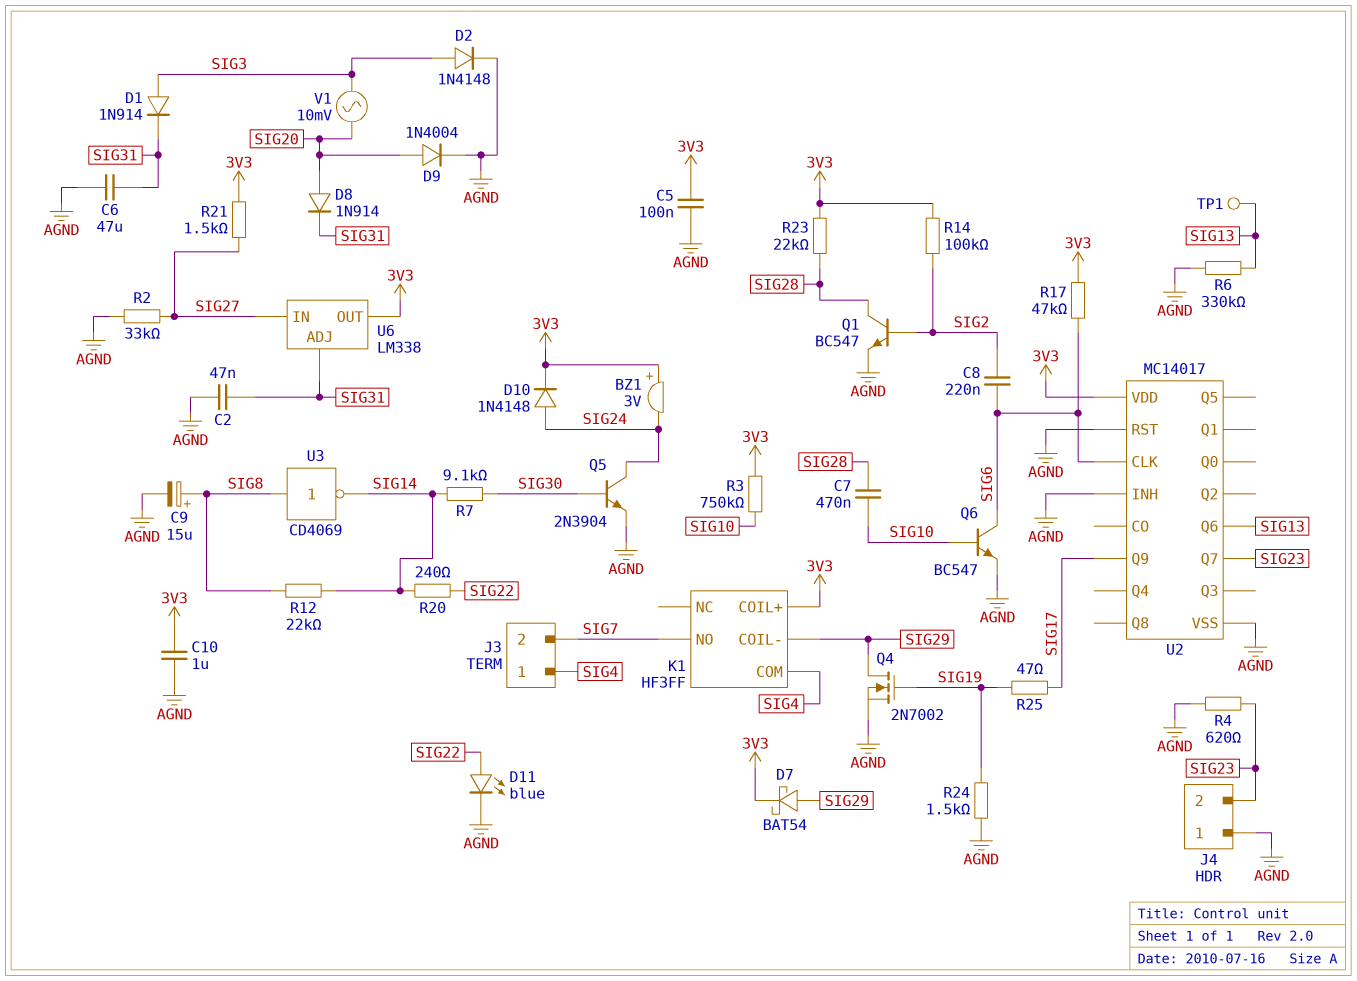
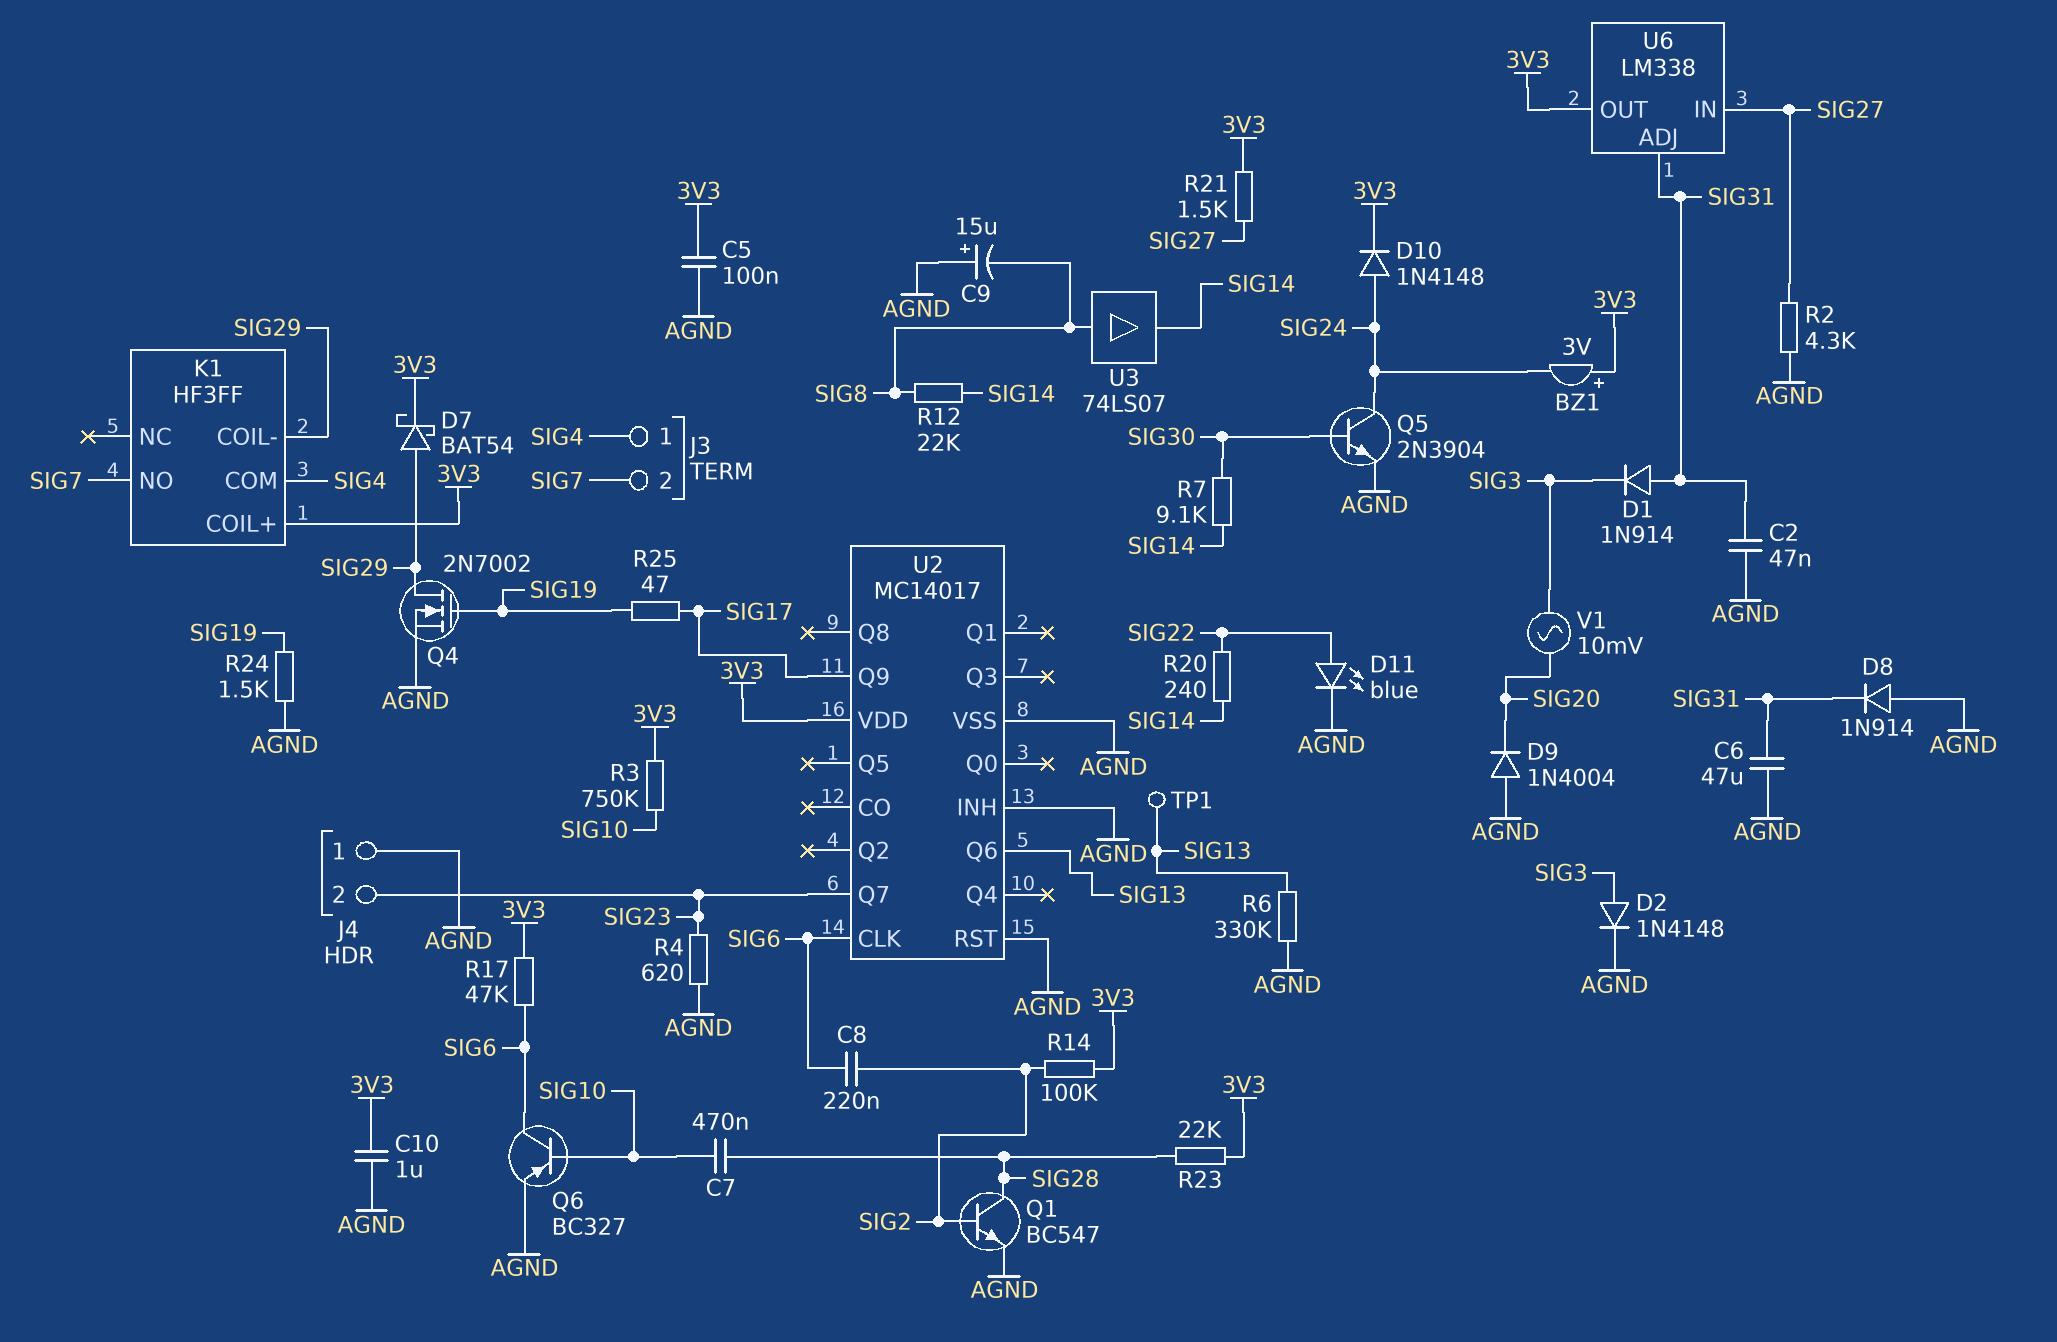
C9: 15uF (plus SIG8, minus AGND) -> 15uF (plus AGND, minus SIG8)
D1: diode 1N914 (A SIG3, K SIG31) -> diode 1N914 (A SIG31, K SIG3)
D8: diode 1N914 (A SIG20, K SIG31) -> diode 1N914 (A AGND, K SIG31)
D9: diode 1N4004 (A SIG20, K AGND) -> diode 1N4004 (A AGND, K SIG20)
Q6: NPN BC547 (B SIG10, C SIG6, E AGND) -> PNP BC327 (B SIG10, C SIG6, E AGND)
R2: 33k (AGND, SIG27) -> 4.3k (AGND, SIG27)
U3: NOT CD4069 (in SIG8, out SIG14) -> buffer 74LS07 (in SIG8, out SIG14)

